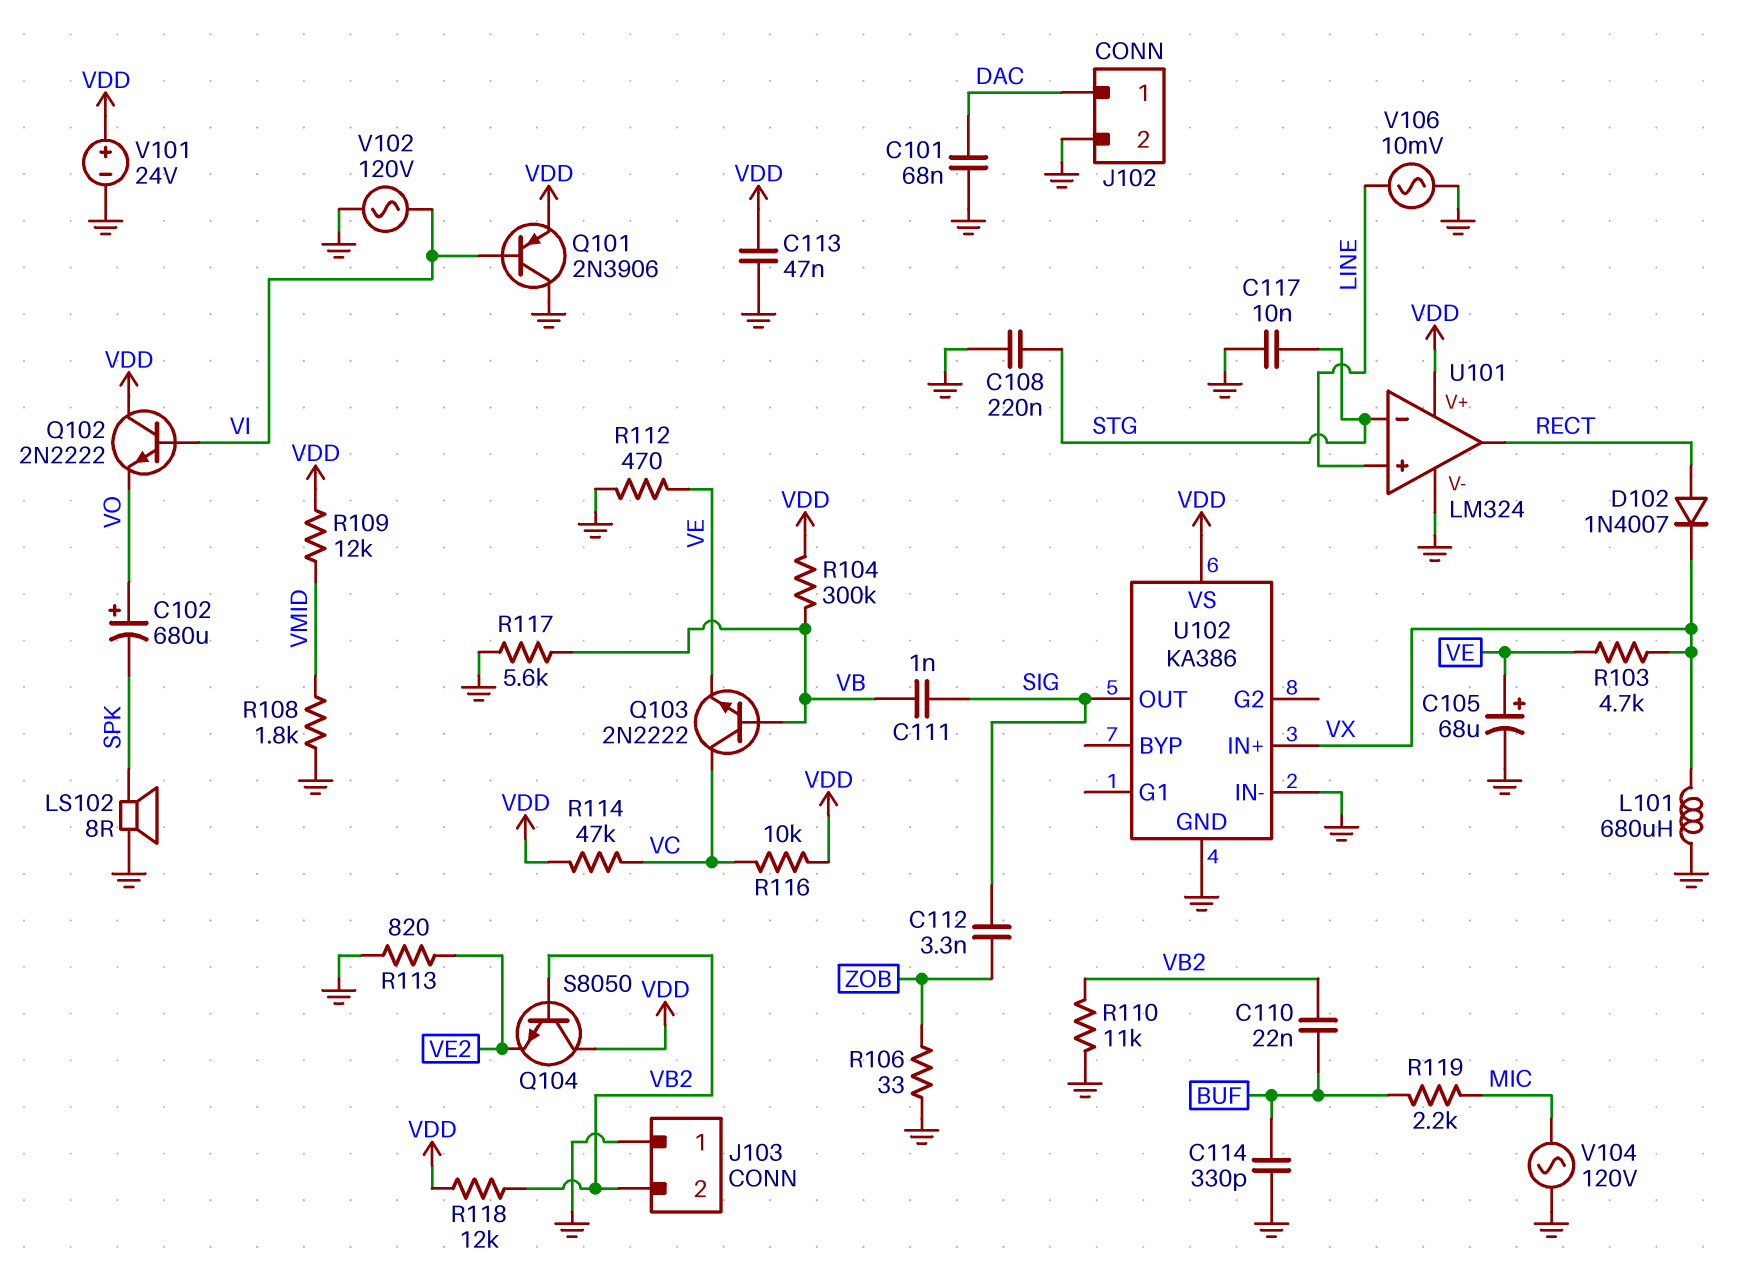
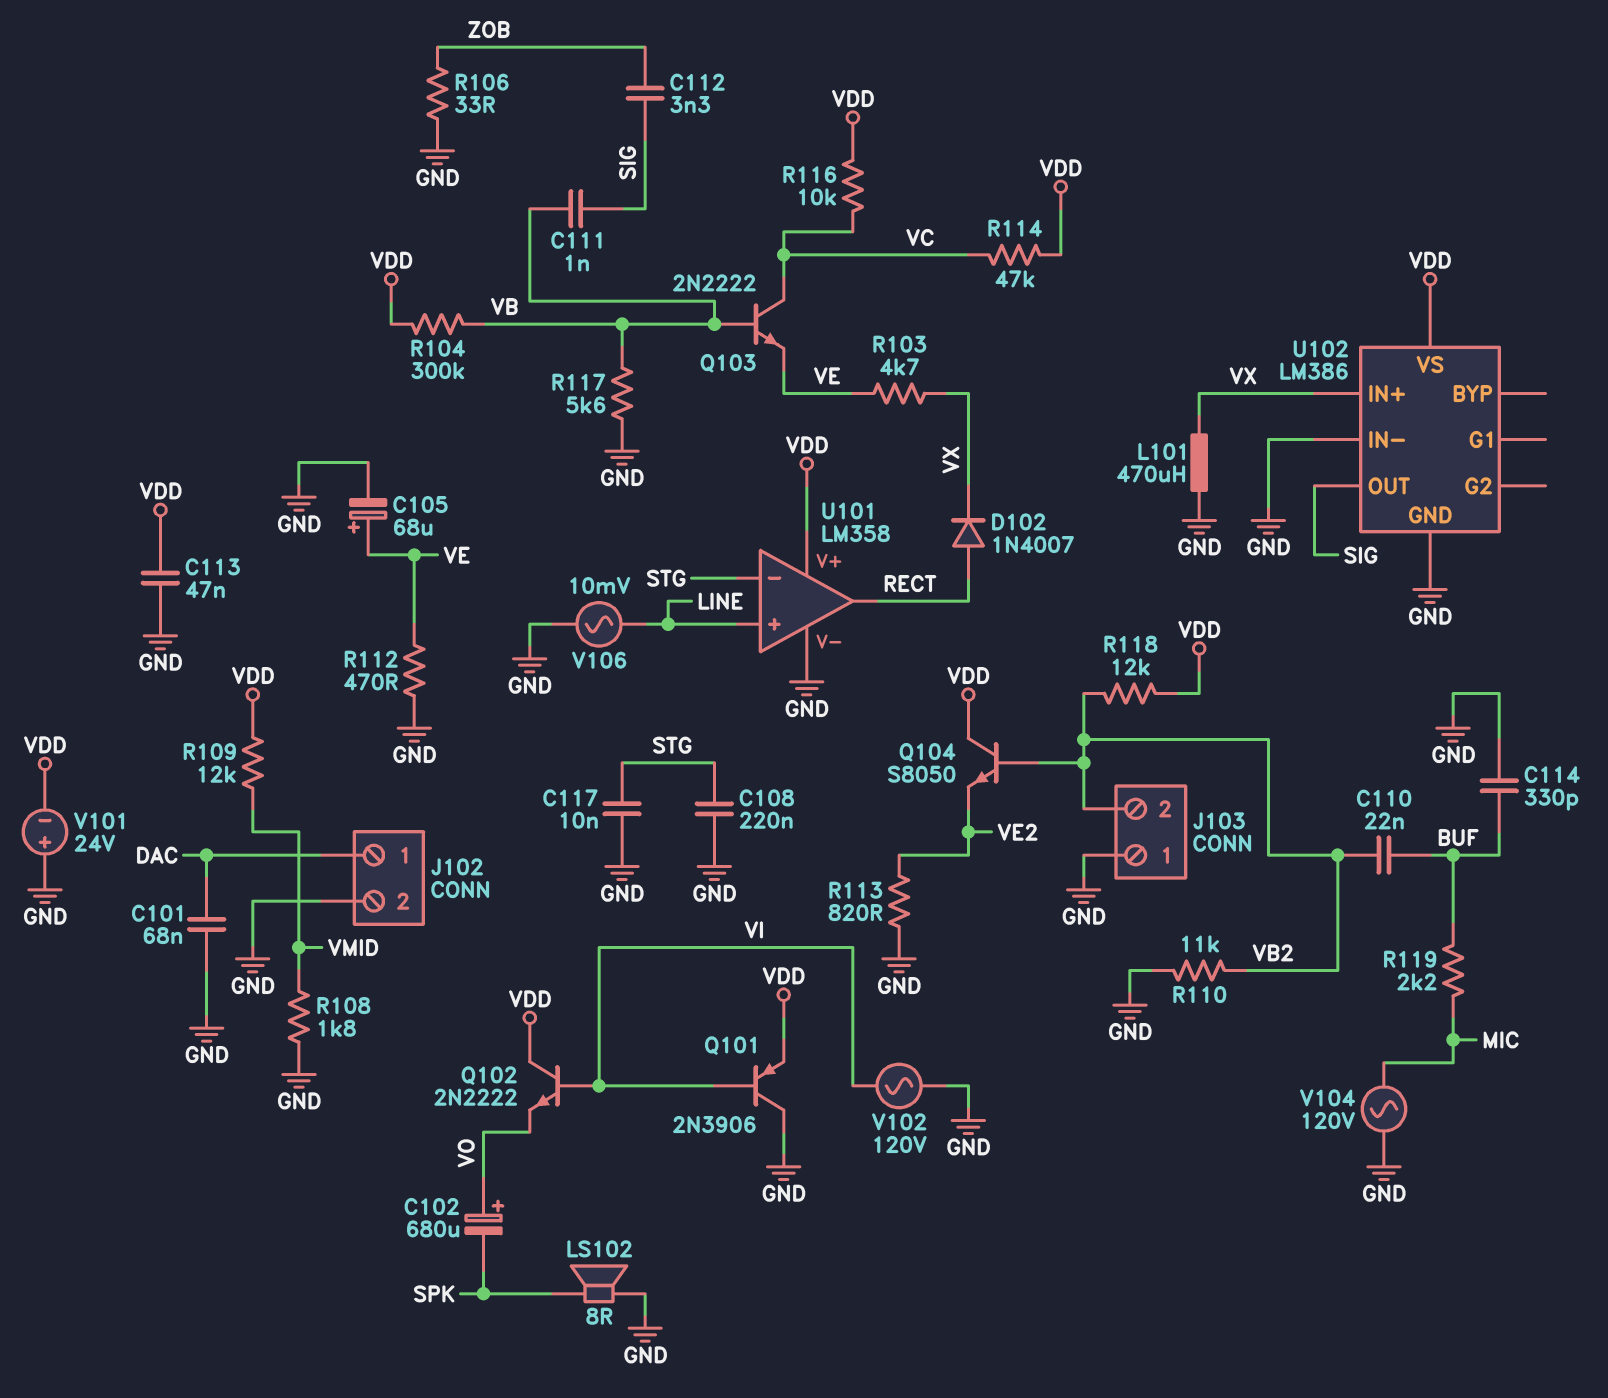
L101: 680uH (GND, VX) -> 470uH (GND, VX)
U101: LM324 -> LM358
U102: KA386 -> LM386
V101: 24V (plus VDD, minus GND) -> 24V (plus GND, minus VDD)

